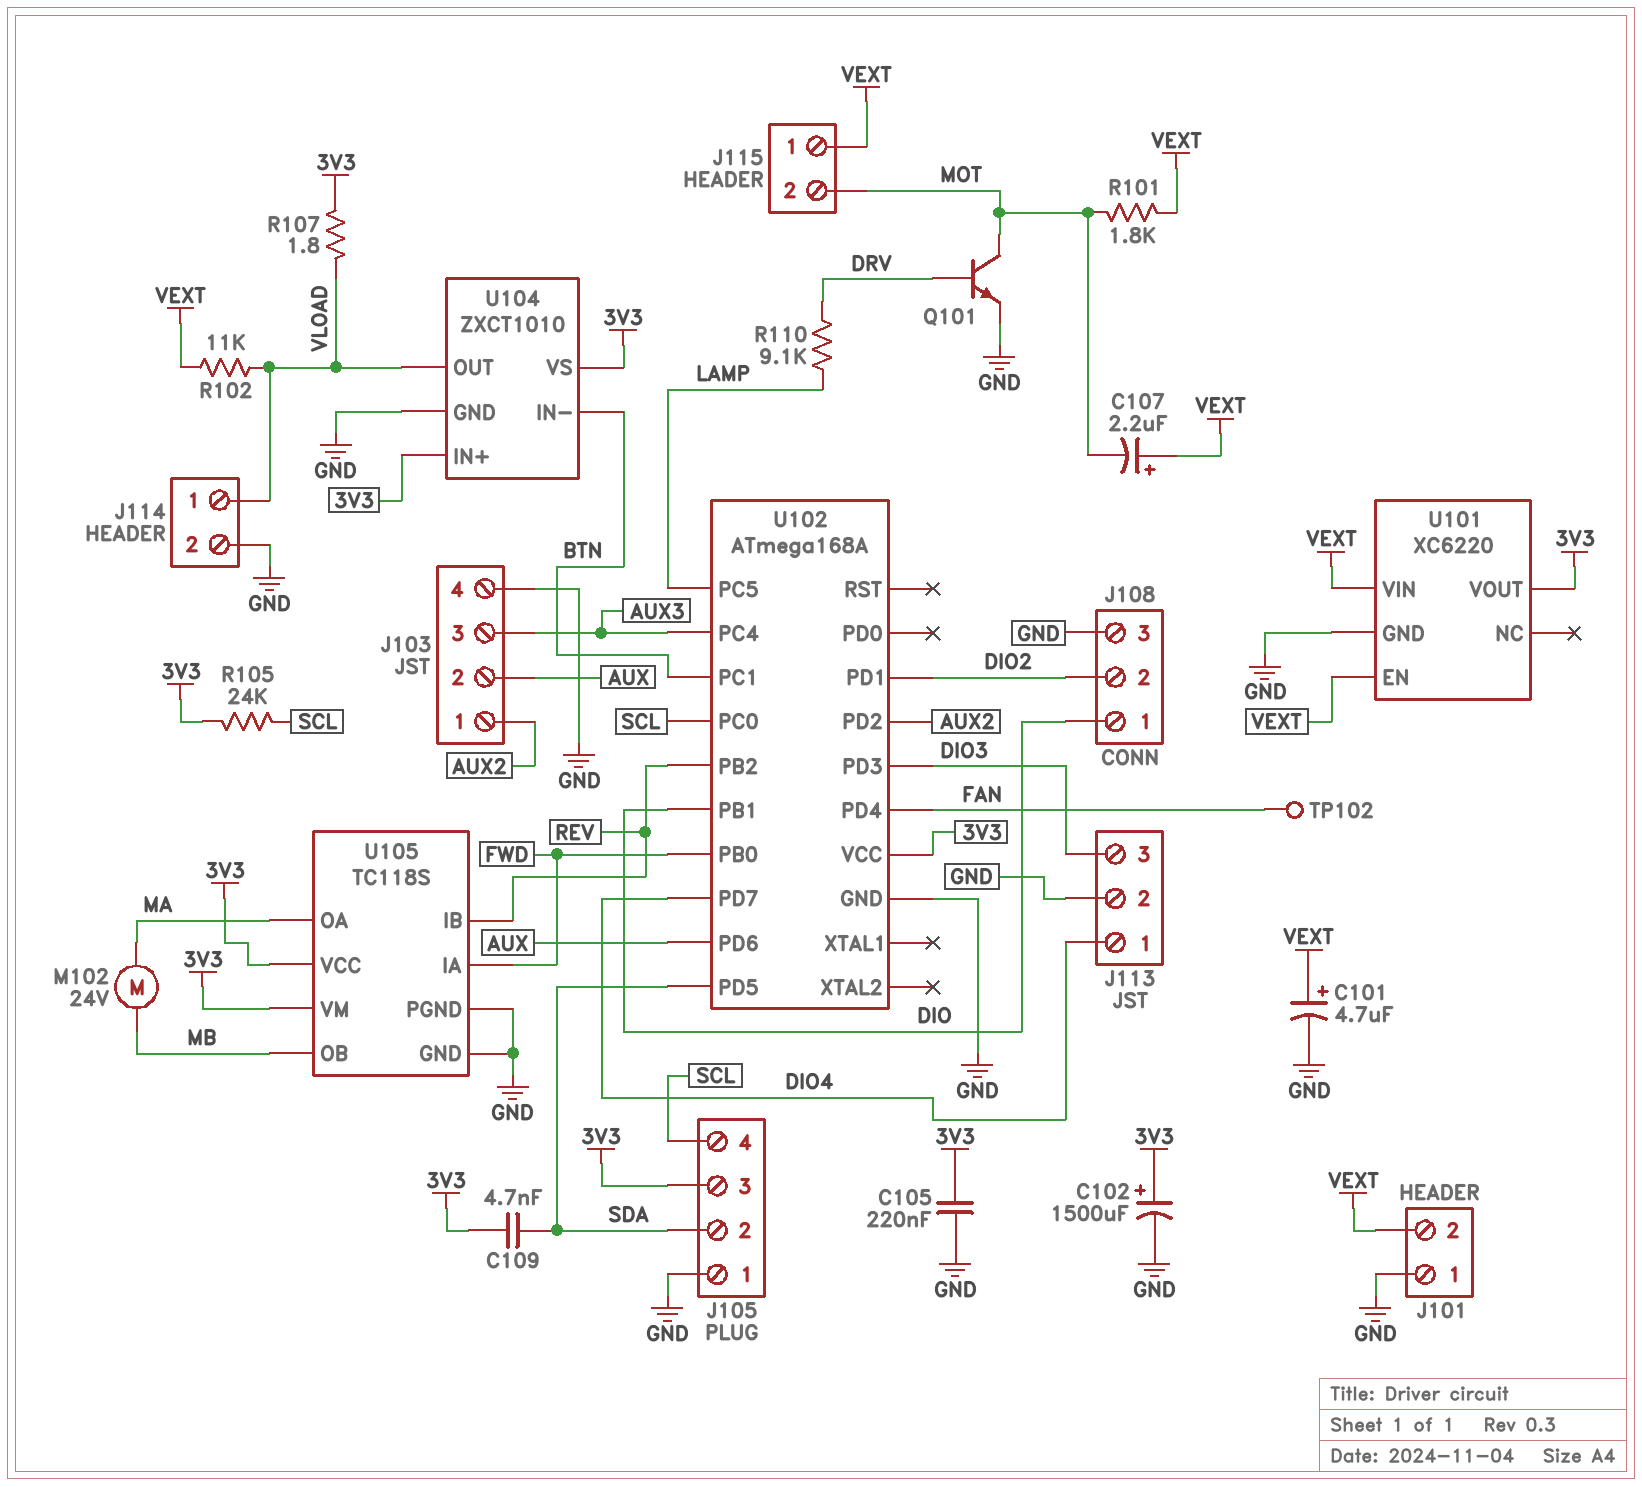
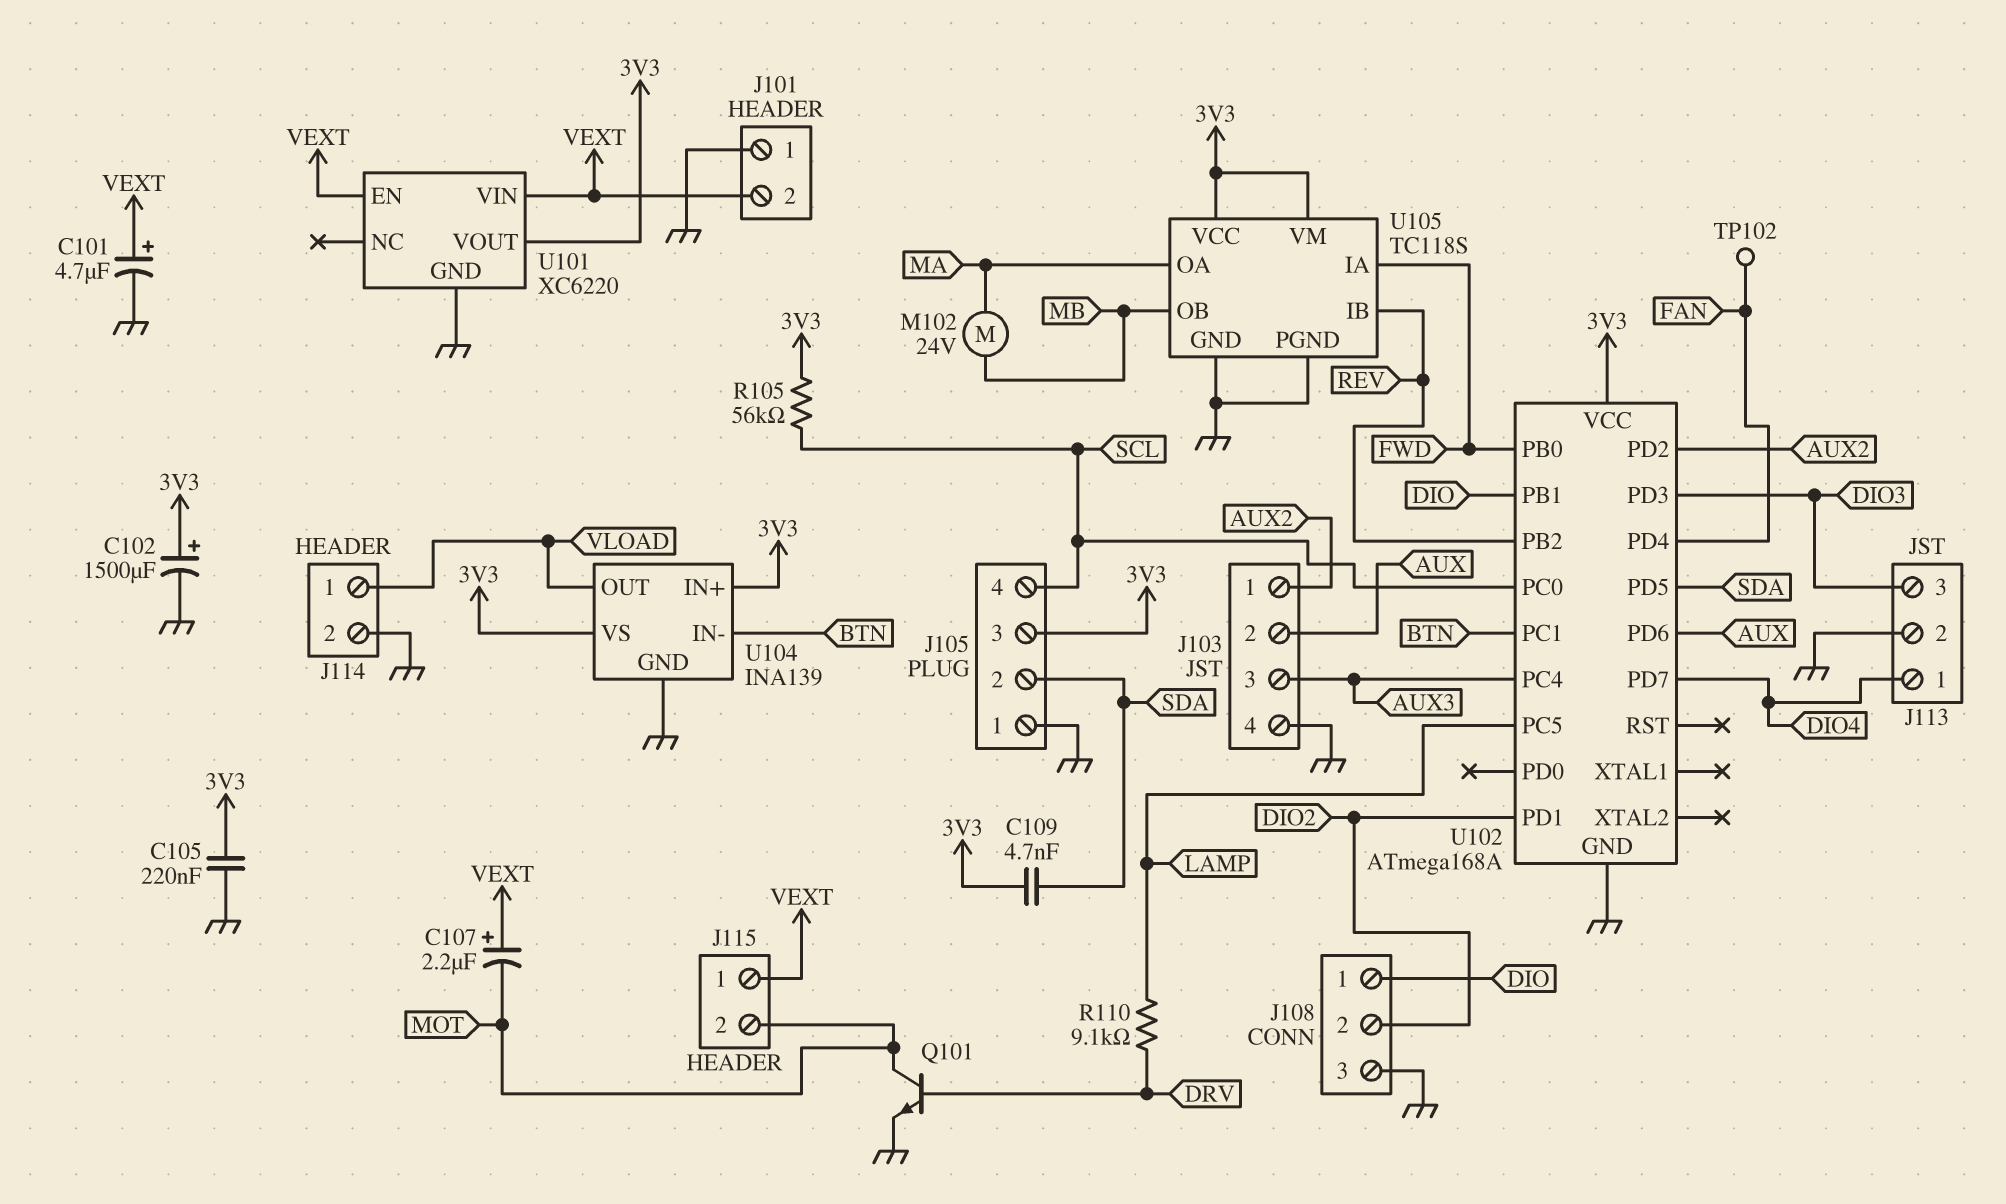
R101: 1.8k (MOT, VEXT) -> none
R102: 11k (VEXT, VLOAD) -> none
R105: 24k (3V3, SCL) -> 56k (3V3, SCL)
R107: 1.8 (3V3, VLOAD) -> none
U104: ZXCT1010 -> INA139

